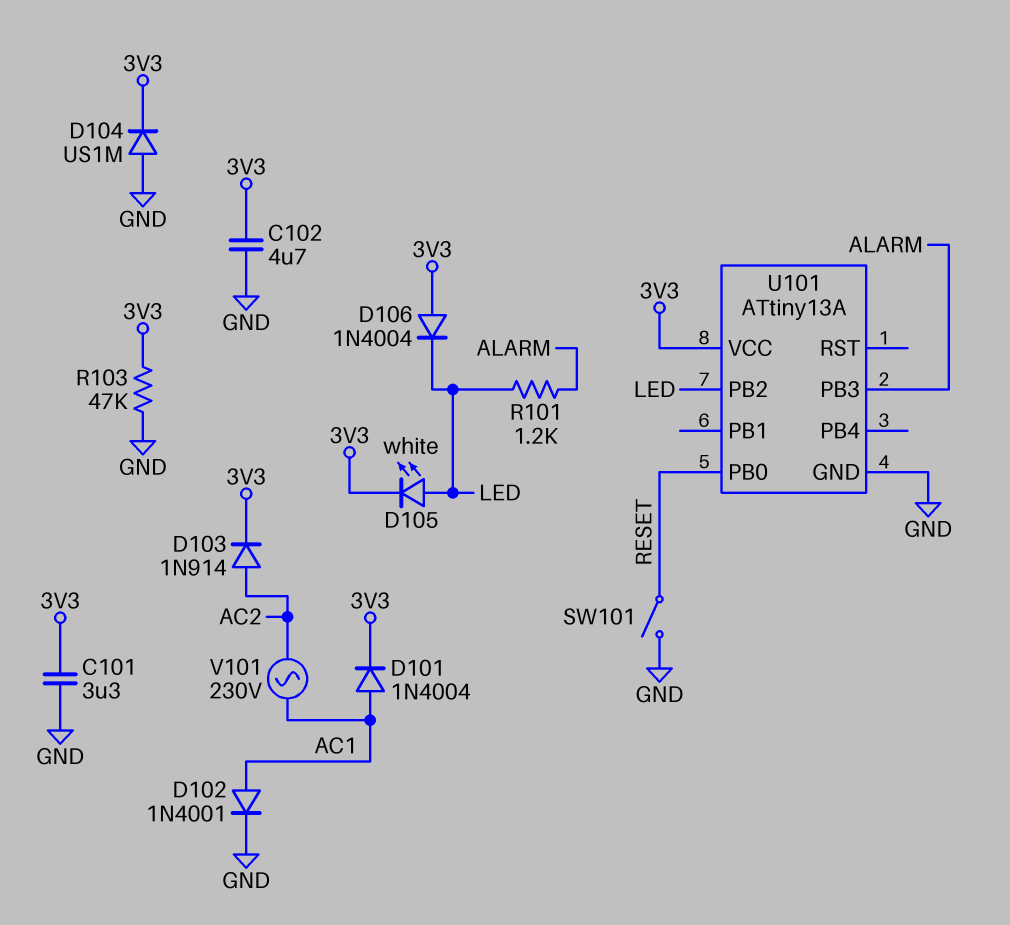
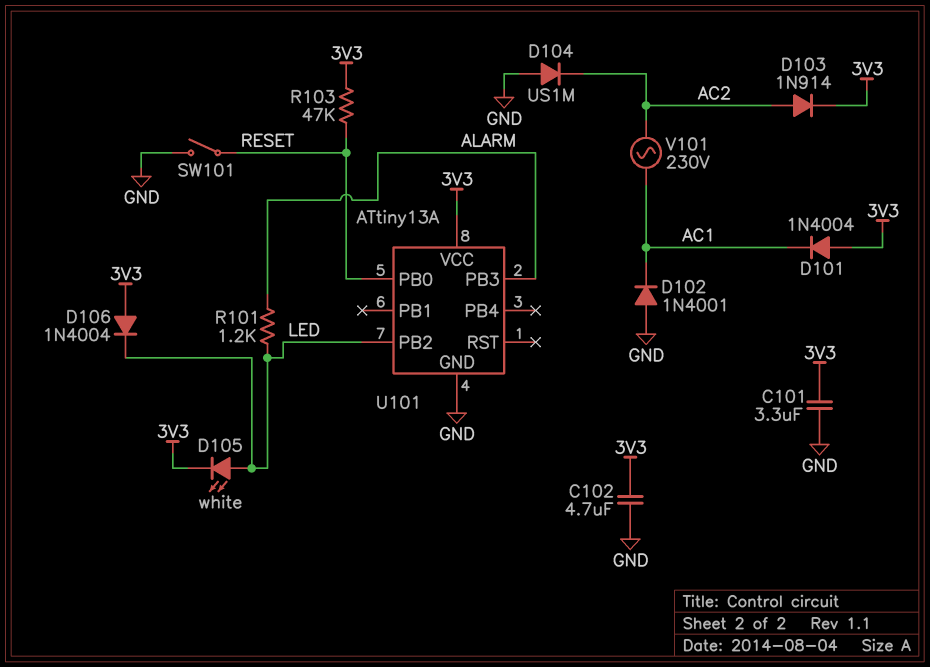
D101: diode 1N4004 (A AC1, K 3V3) -> diode 1N4004 (A 3V3, K AC1)
D102: diode 1N4001 (A AC1, K GND) -> diode 1N4001 (A GND, K AC1)
D104: diode US1M (A GND, K 3V3) -> diode US1M (A GND, K AC2)
R103: 47k (3V3, GND) -> 47k (3V3, RESET)

